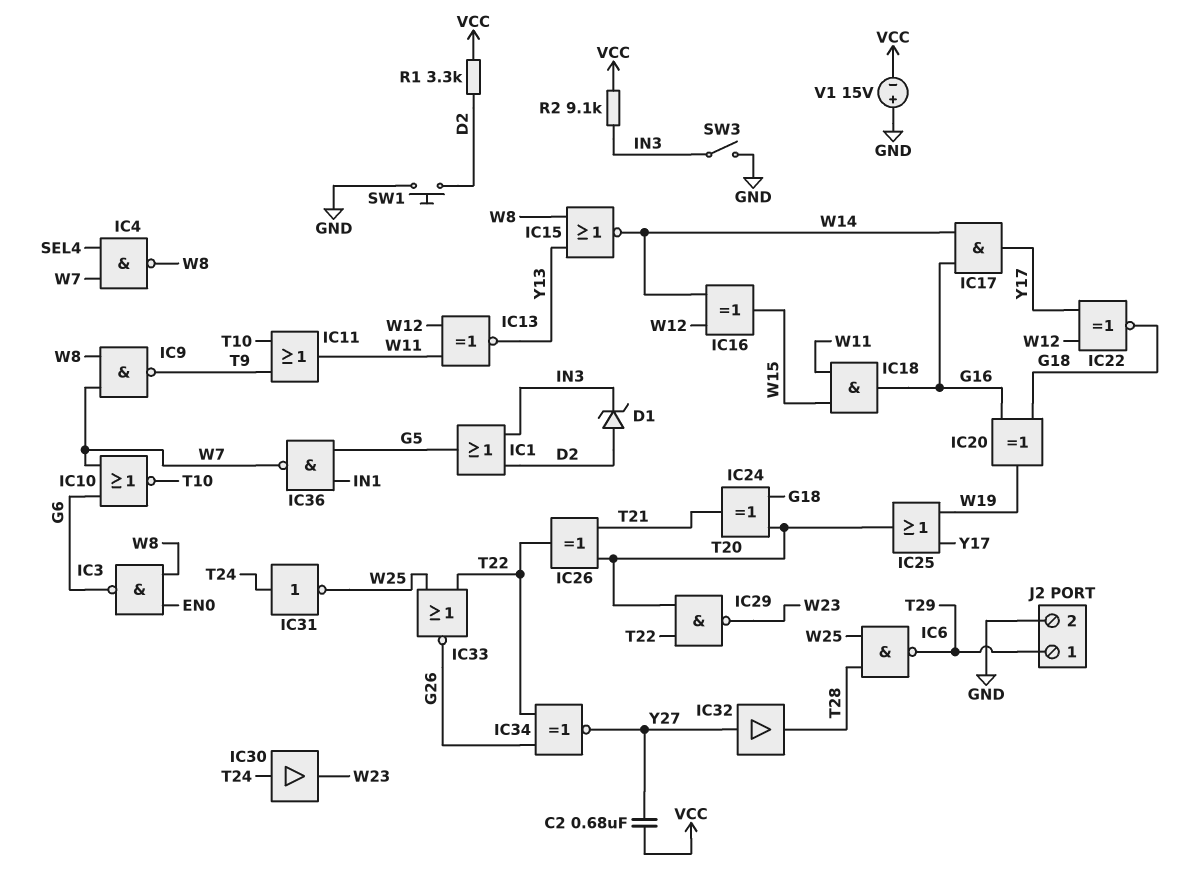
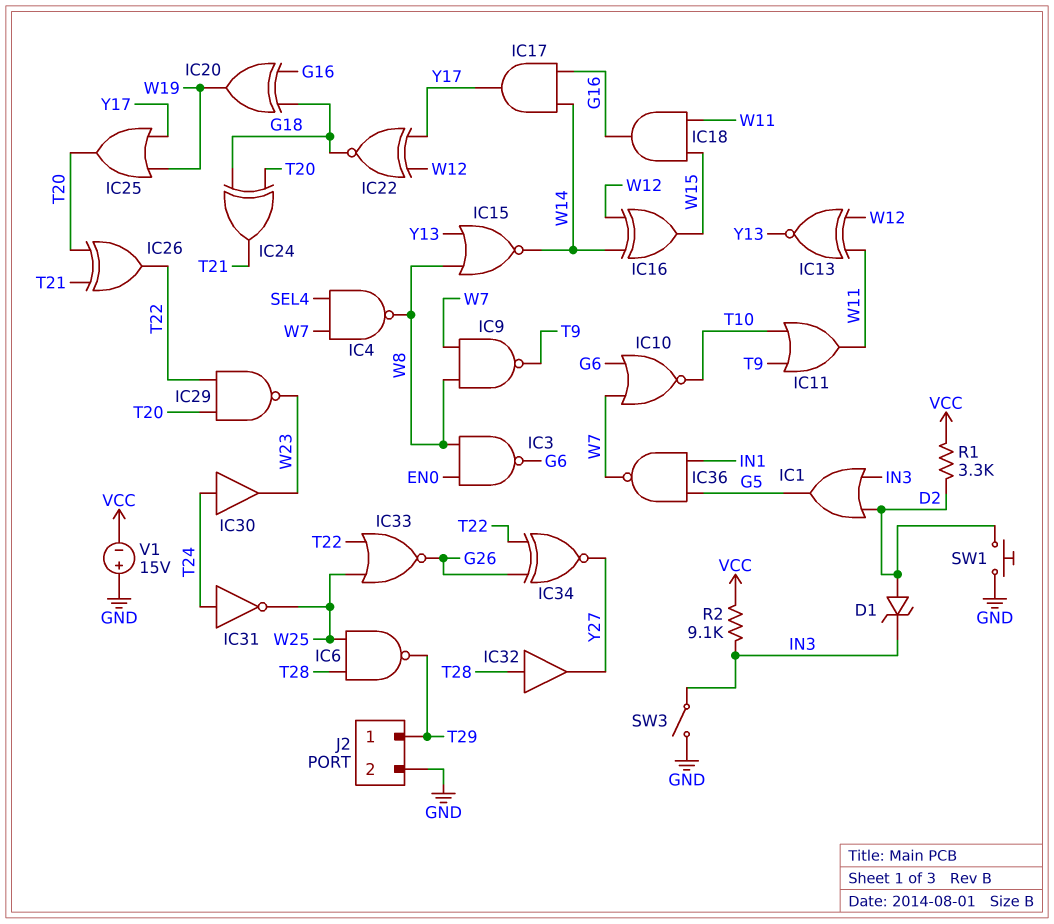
C2: 680nF (VCC, Y27) -> none
IC32: buffer (in Y27, out T28) -> buffer (in T28, out Y27)

